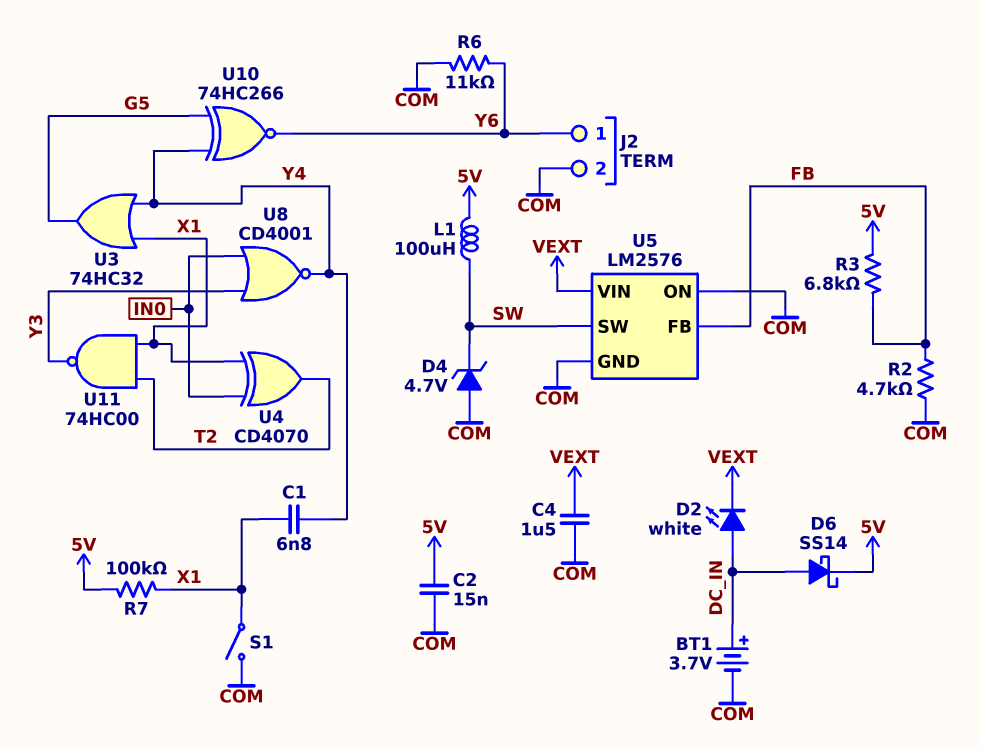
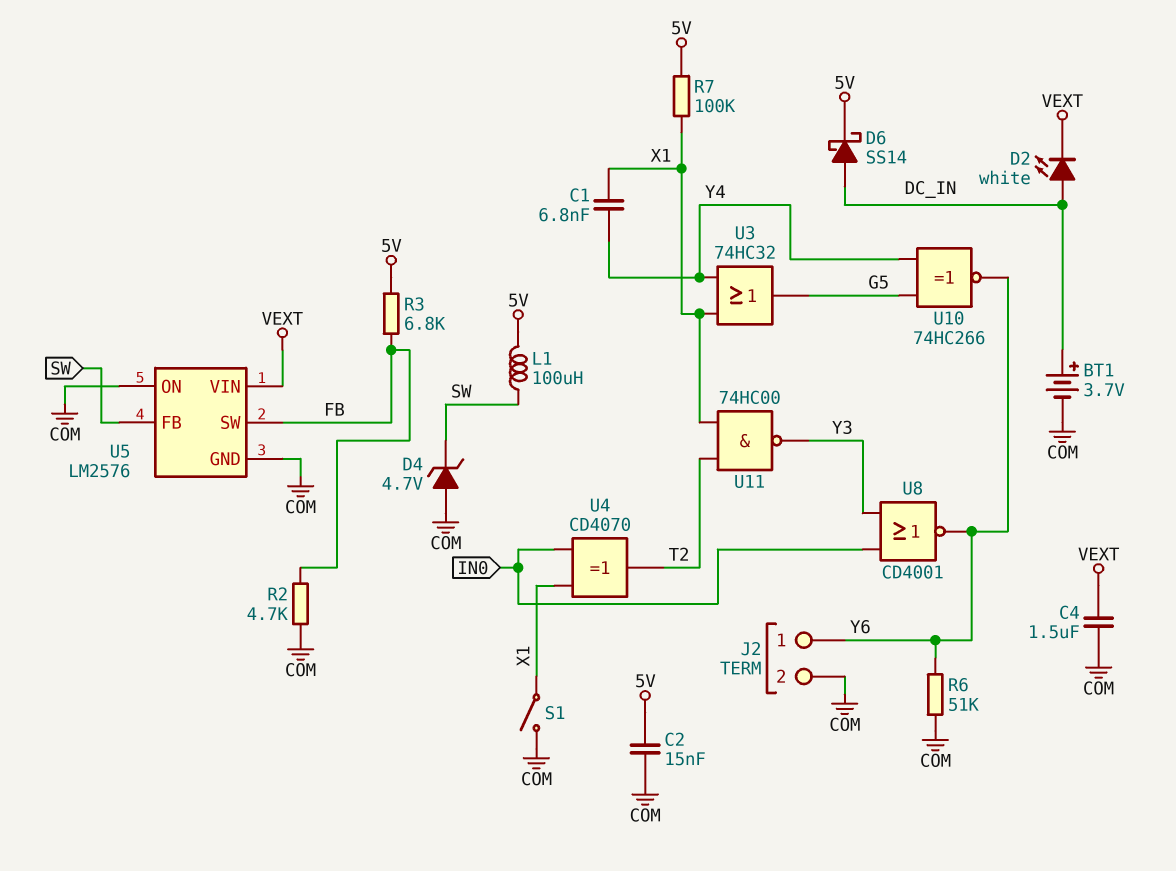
R6: 11k (COM, Y6) -> 51k (COM, Y6)
U5 pin FB: FB -> SW
U5 pin SW: SW -> FB
U8: NOR CD4001 (in IN0, in Y3, out Y4) -> NOR CD4001 (in IN0, in Y3, out Y6)

